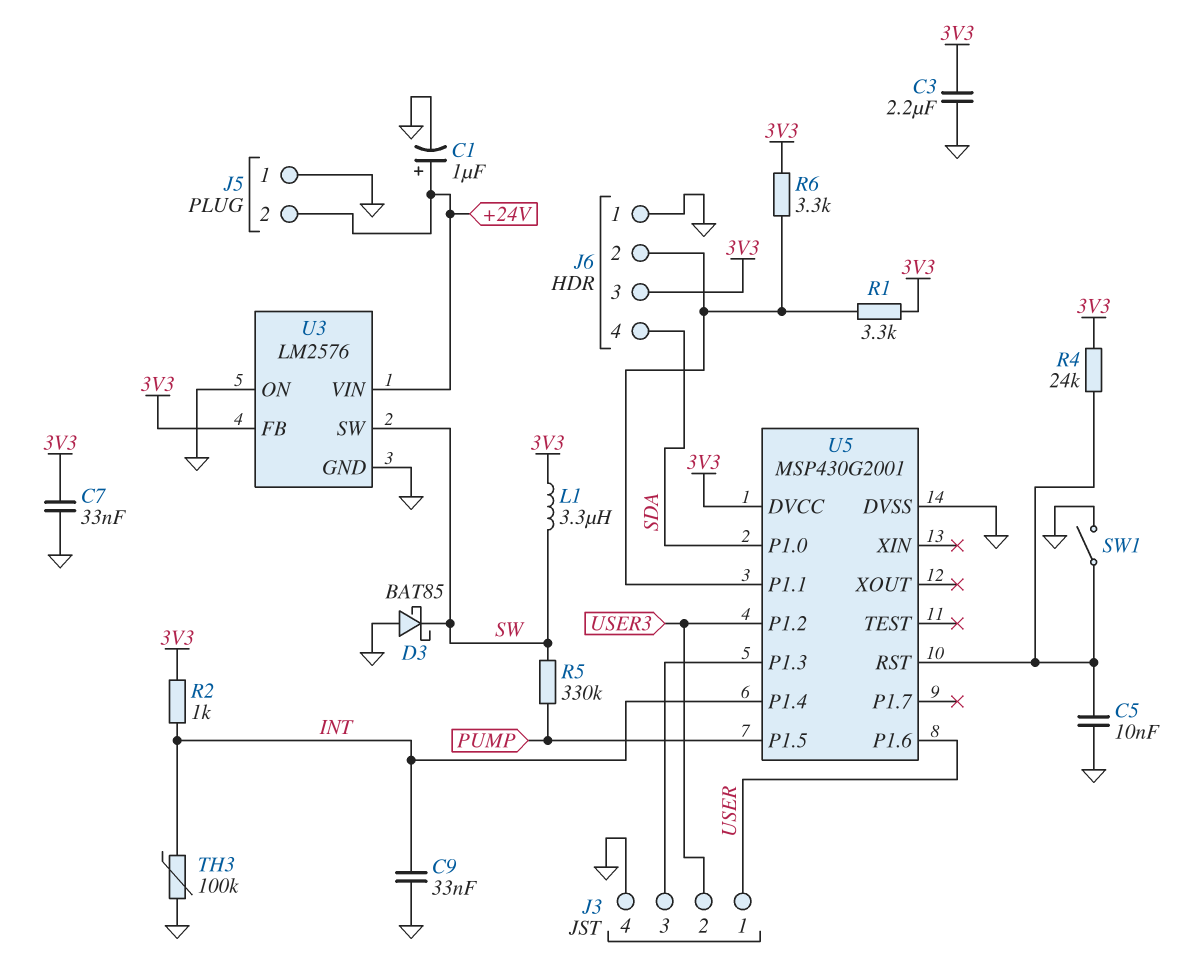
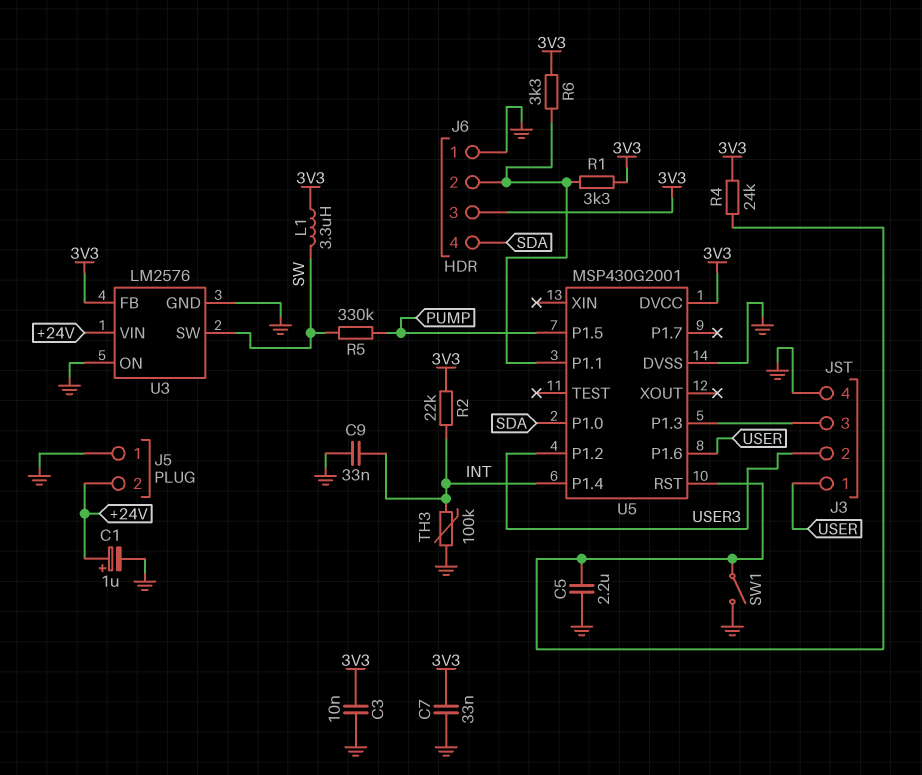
C3: 2.2uF (3V3, GND) -> 10nF (3V3, GND)
C5: 10nF (GND, U5/RST) -> 2.2uF (GND, U5/RST)
D3: schottky BAT85 (A GND, K SW) -> none
R2: 1k (3V3, INT) -> 22k (3V3, INT)

